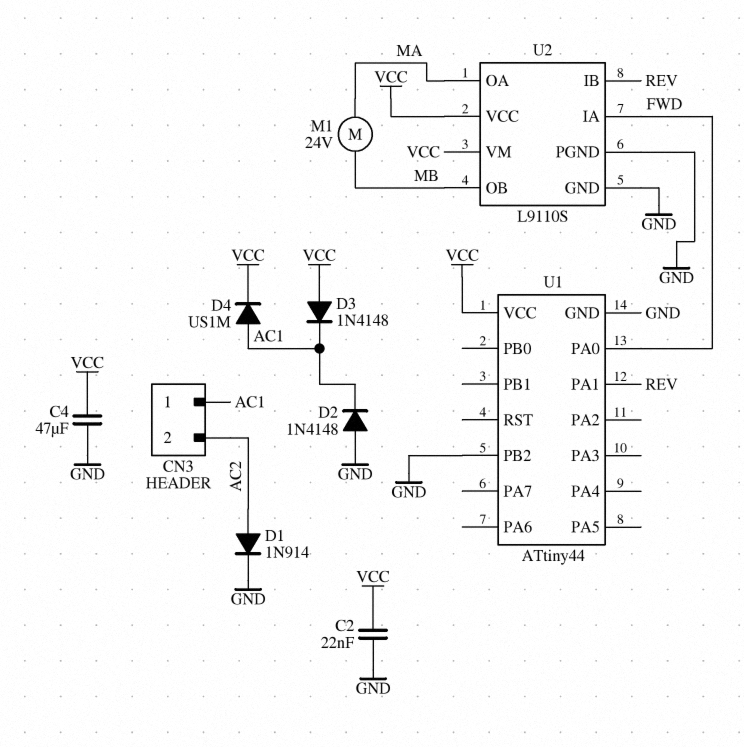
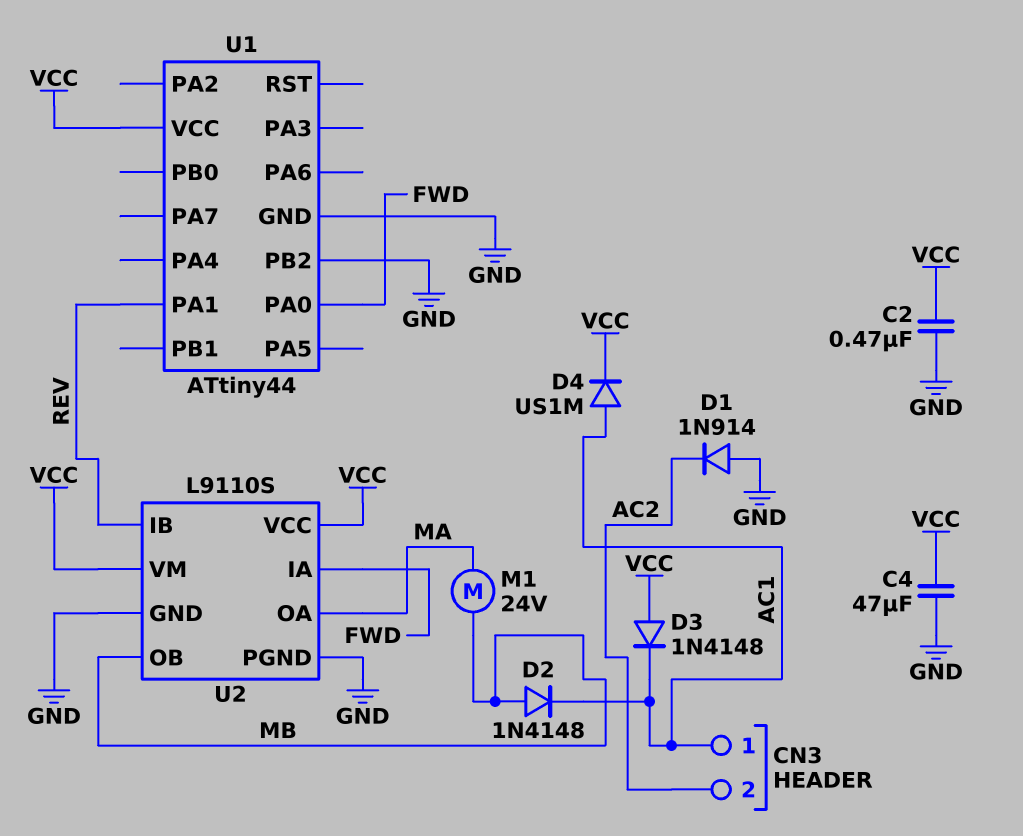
C2: 22nF (GND, VCC) -> 470nF (GND, VCC)
D1: diode 1N914 (A AC2, K GND) -> diode 1N914 (A GND, K AC2)
D2: diode 1N4148 (A GND, K AC1) -> diode 1N4148 (A MB, K AC1)

